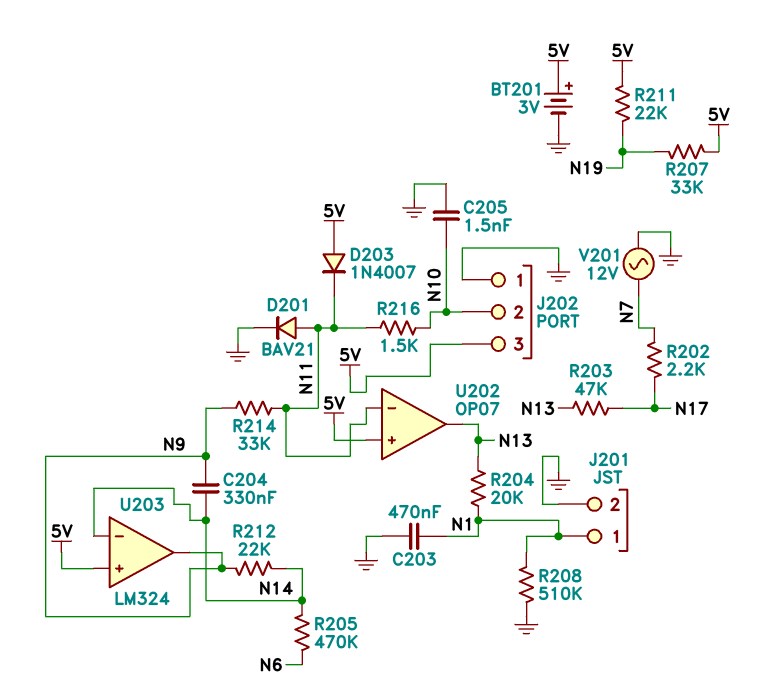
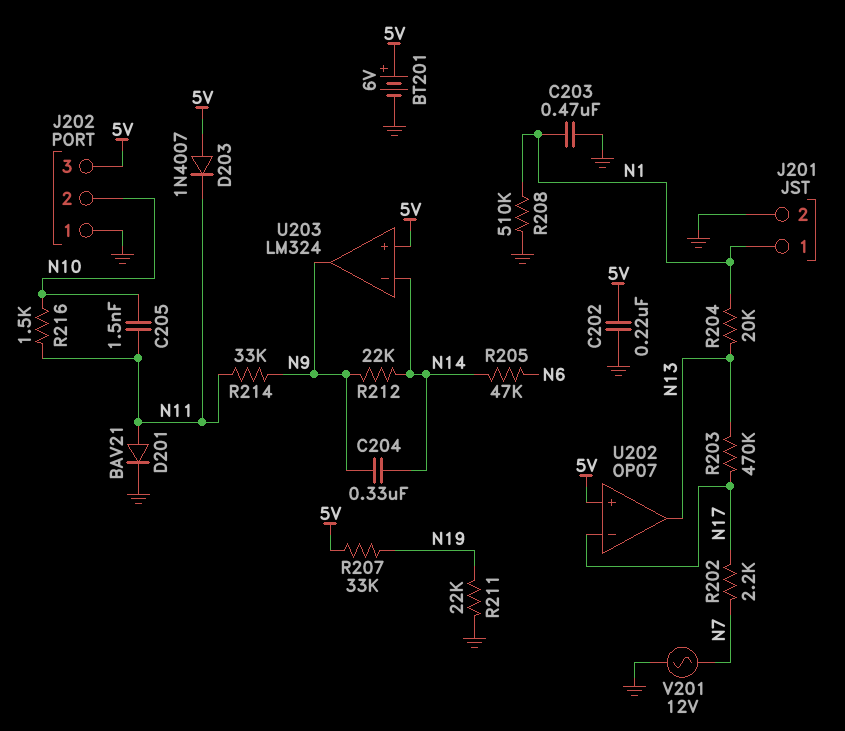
BT201: 3V (plus 5V, minus GND) -> 6V (plus 5V, minus GND)
C202: none -> 220nF (5V, GND)
C205: 1.5nF (GND, N10) -> 1.5nF (N10, N11)
R203: 47k (N13, N17) -> 470k (N13, N17)
R205: 470k (N6, N14) -> 47k (N6, N14)
R211: 22k (5V, N19) -> 22k (GND, N19)
U202 pin in-: N11 -> N17

